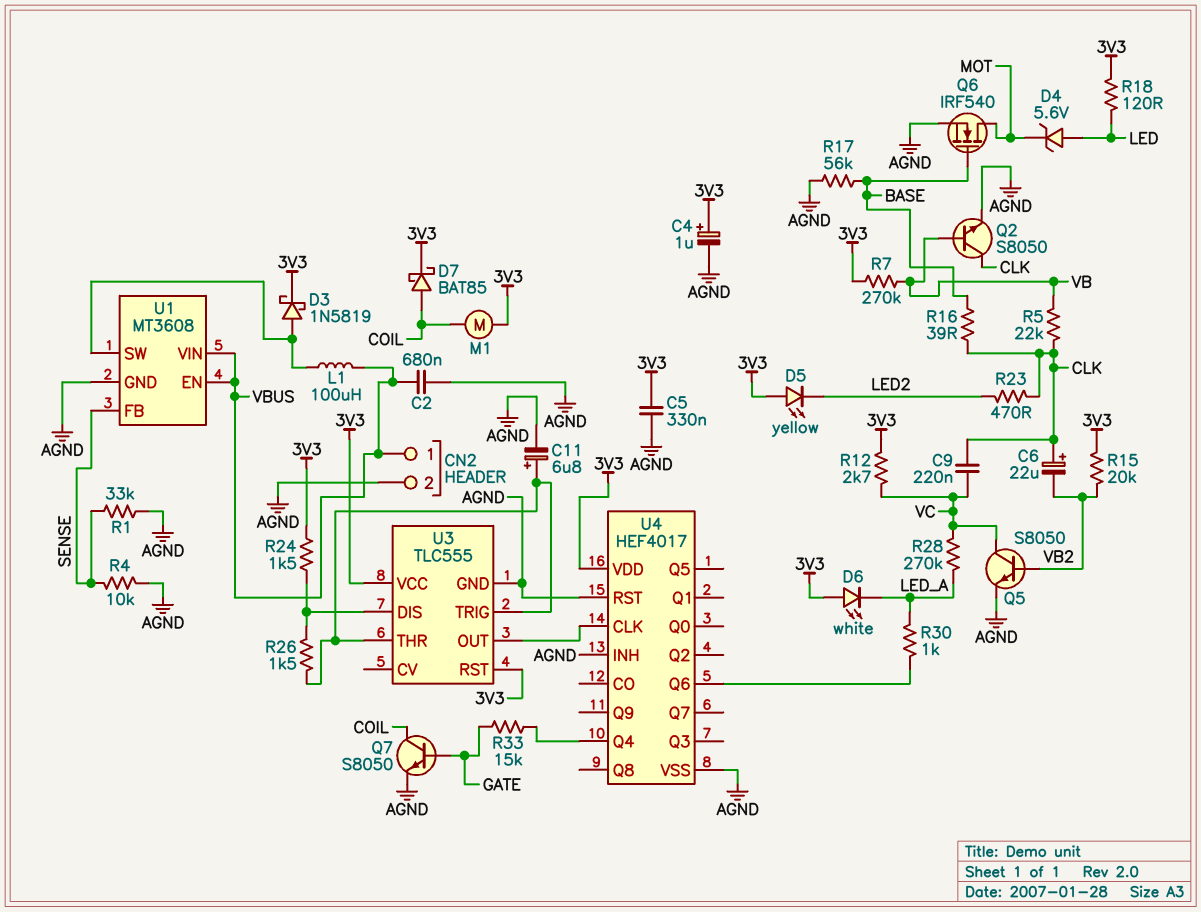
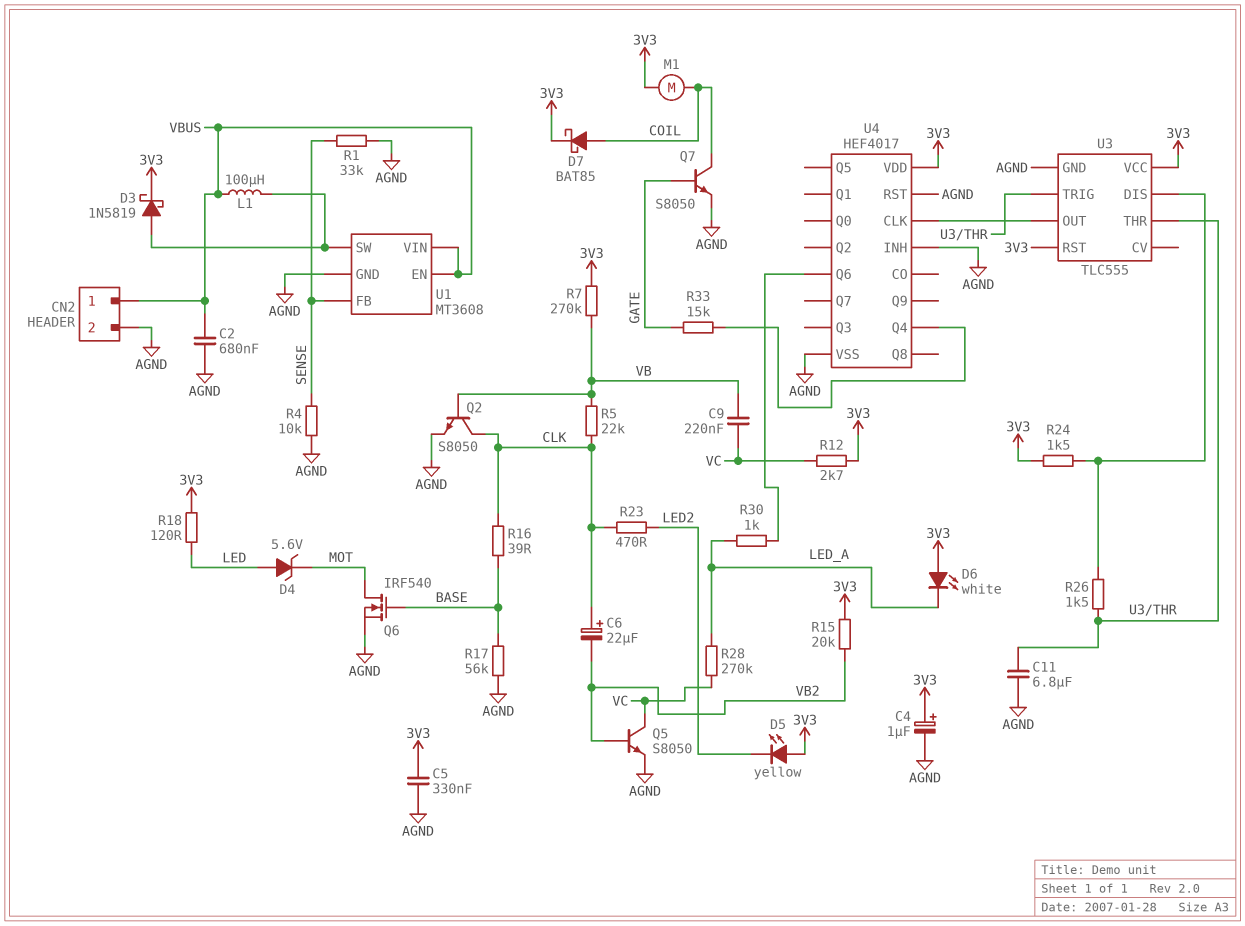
C9: 220nF (CLK, VC) -> 220nF (VB, VC)
C11: 6.8uF (plus U3/THR, minus AGND) -> 6.8uF (AGND, U3/THR)

